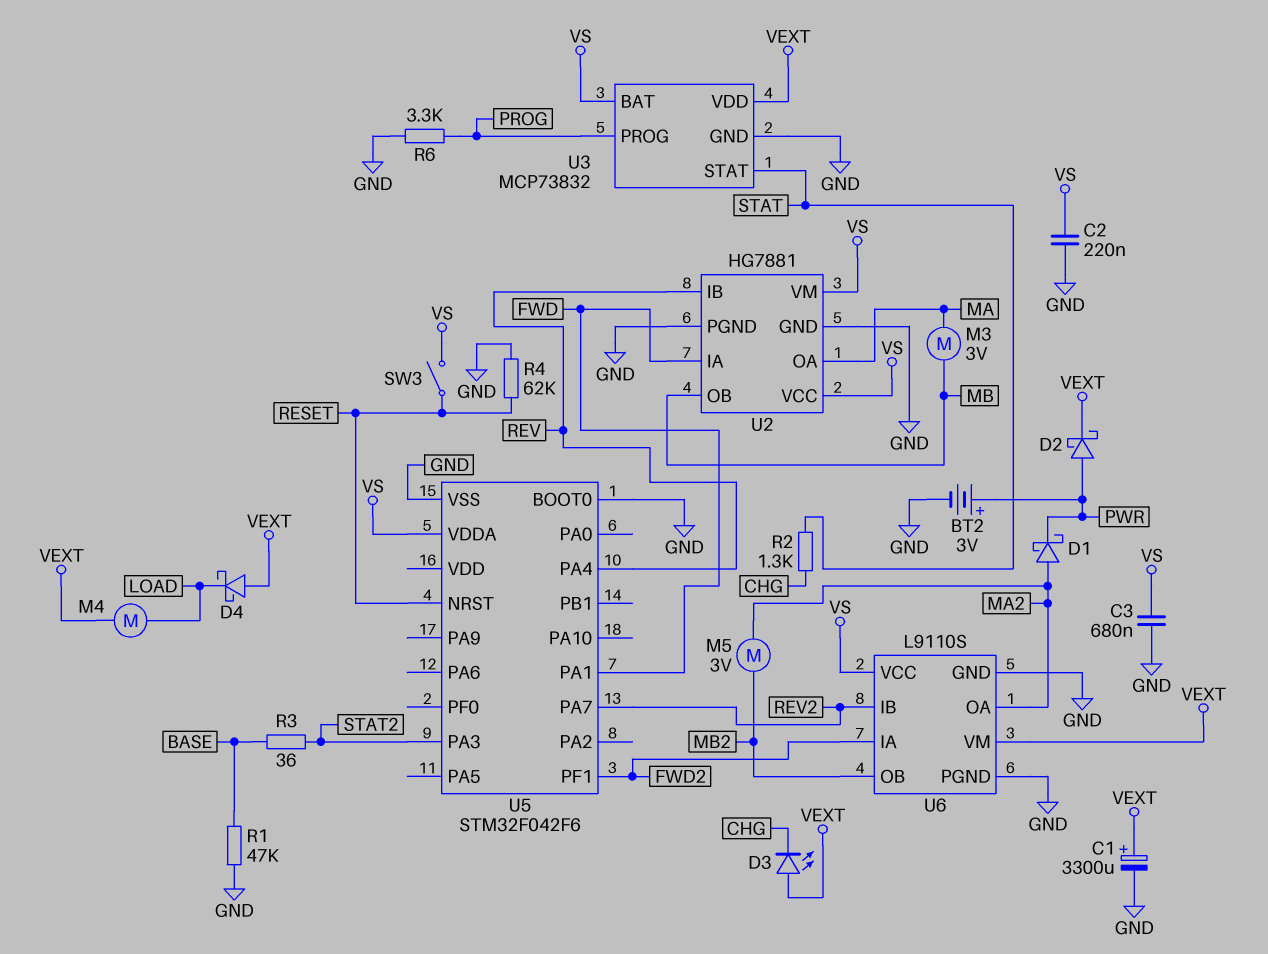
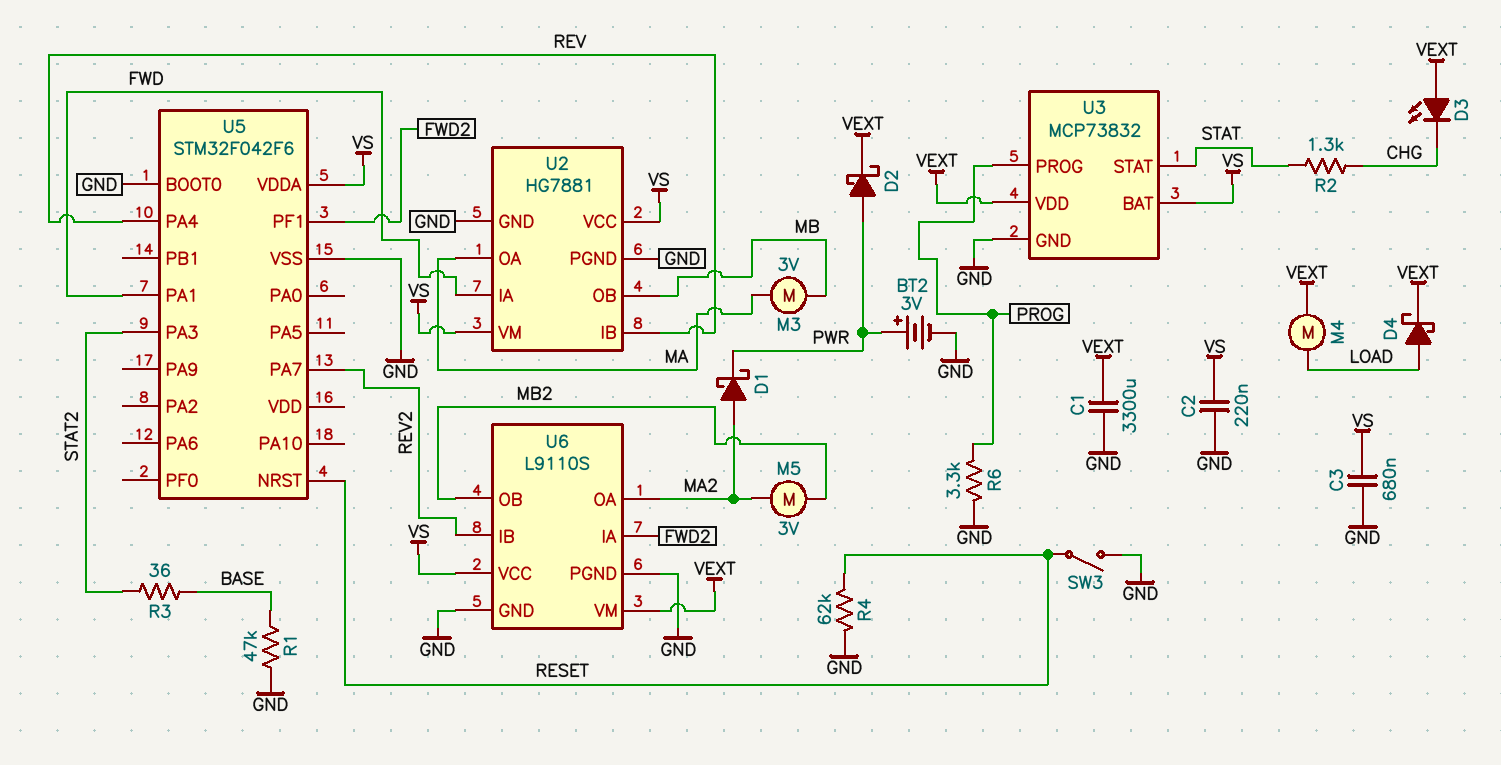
C1: 3300uF (plus VEXT, minus GND) -> 3300uF (GND, VEXT)
D4: schottky (A VEXT, K LOAD) -> schottky (A LOAD, K VEXT)
SW3: switch (RESET, VS) -> switch (GND, RESET)

